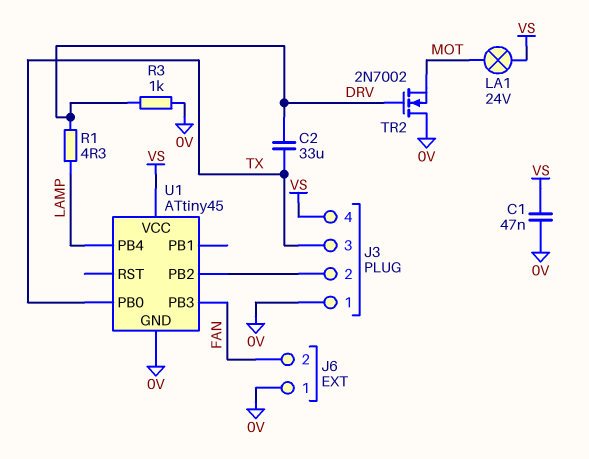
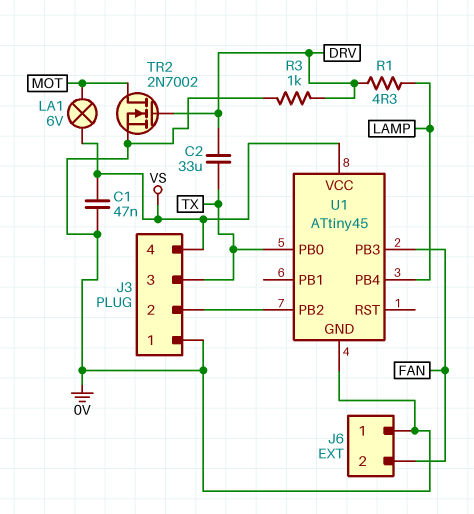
LA1: lamp 24V (MOT, VS) -> lamp 6V (MOT, VS)
TR2: NMOS 2N7002 (G DRV, D 0V, S MOT) -> NMOS 2N7002 (G DRV, D MOT, S 0V)

